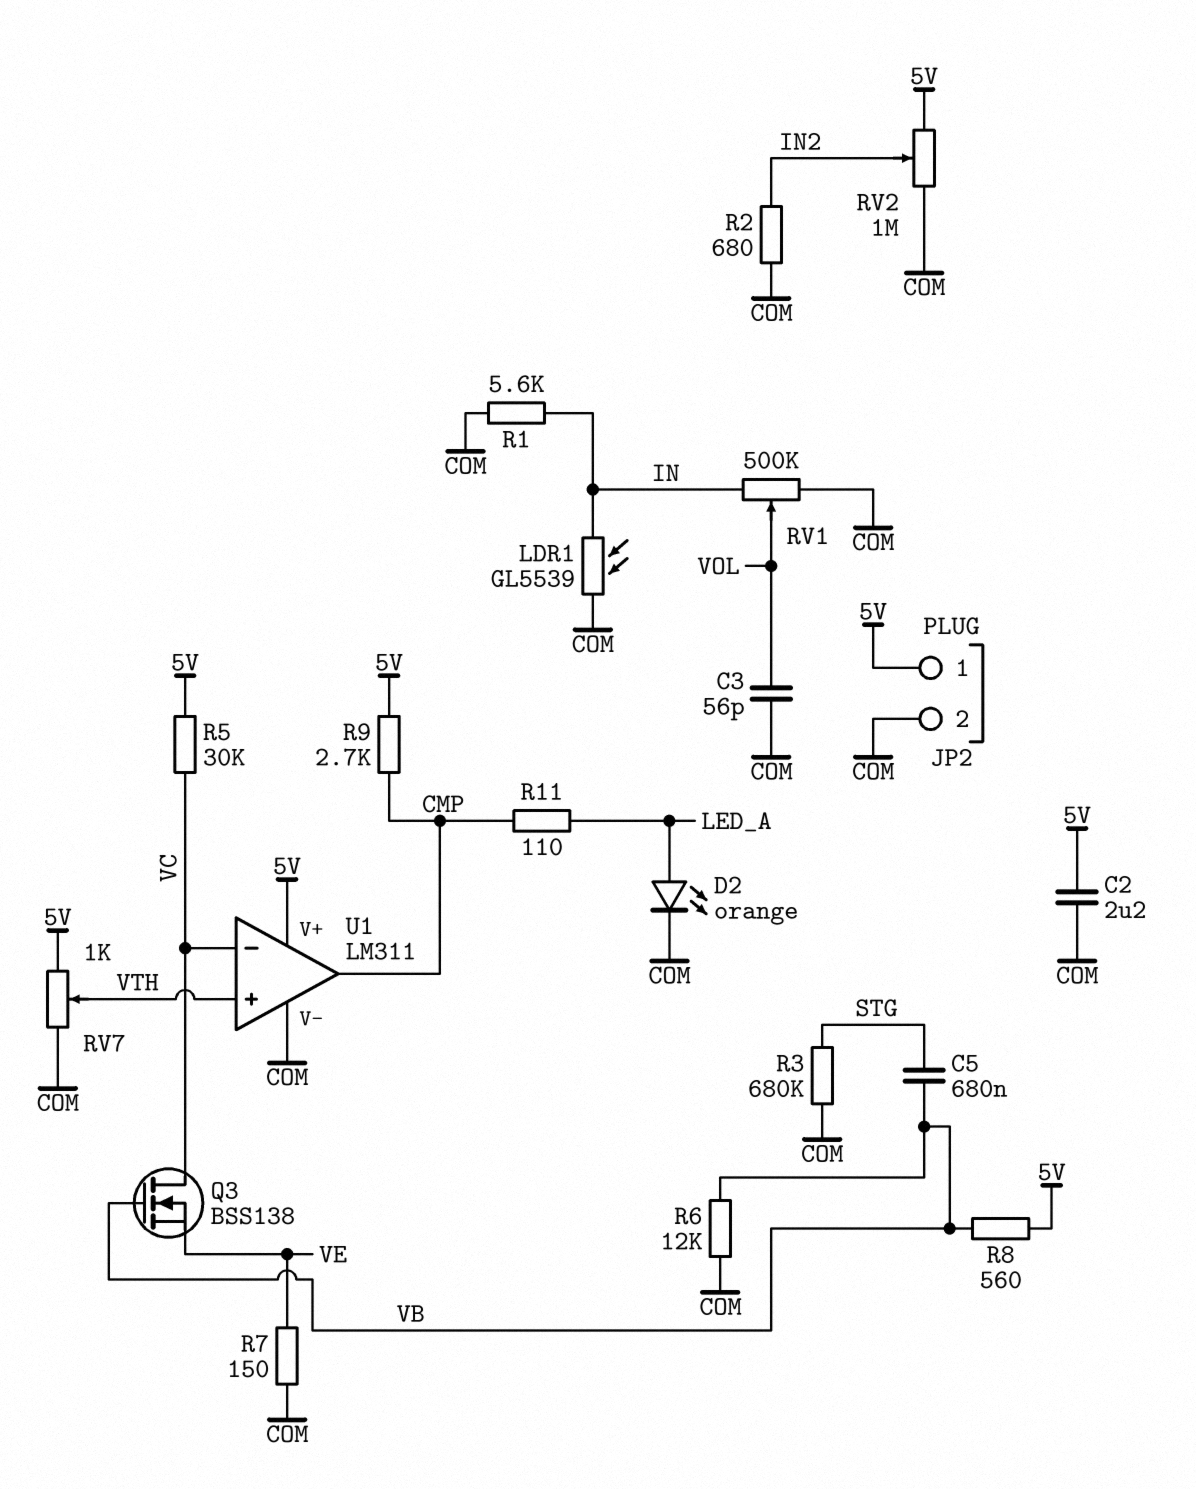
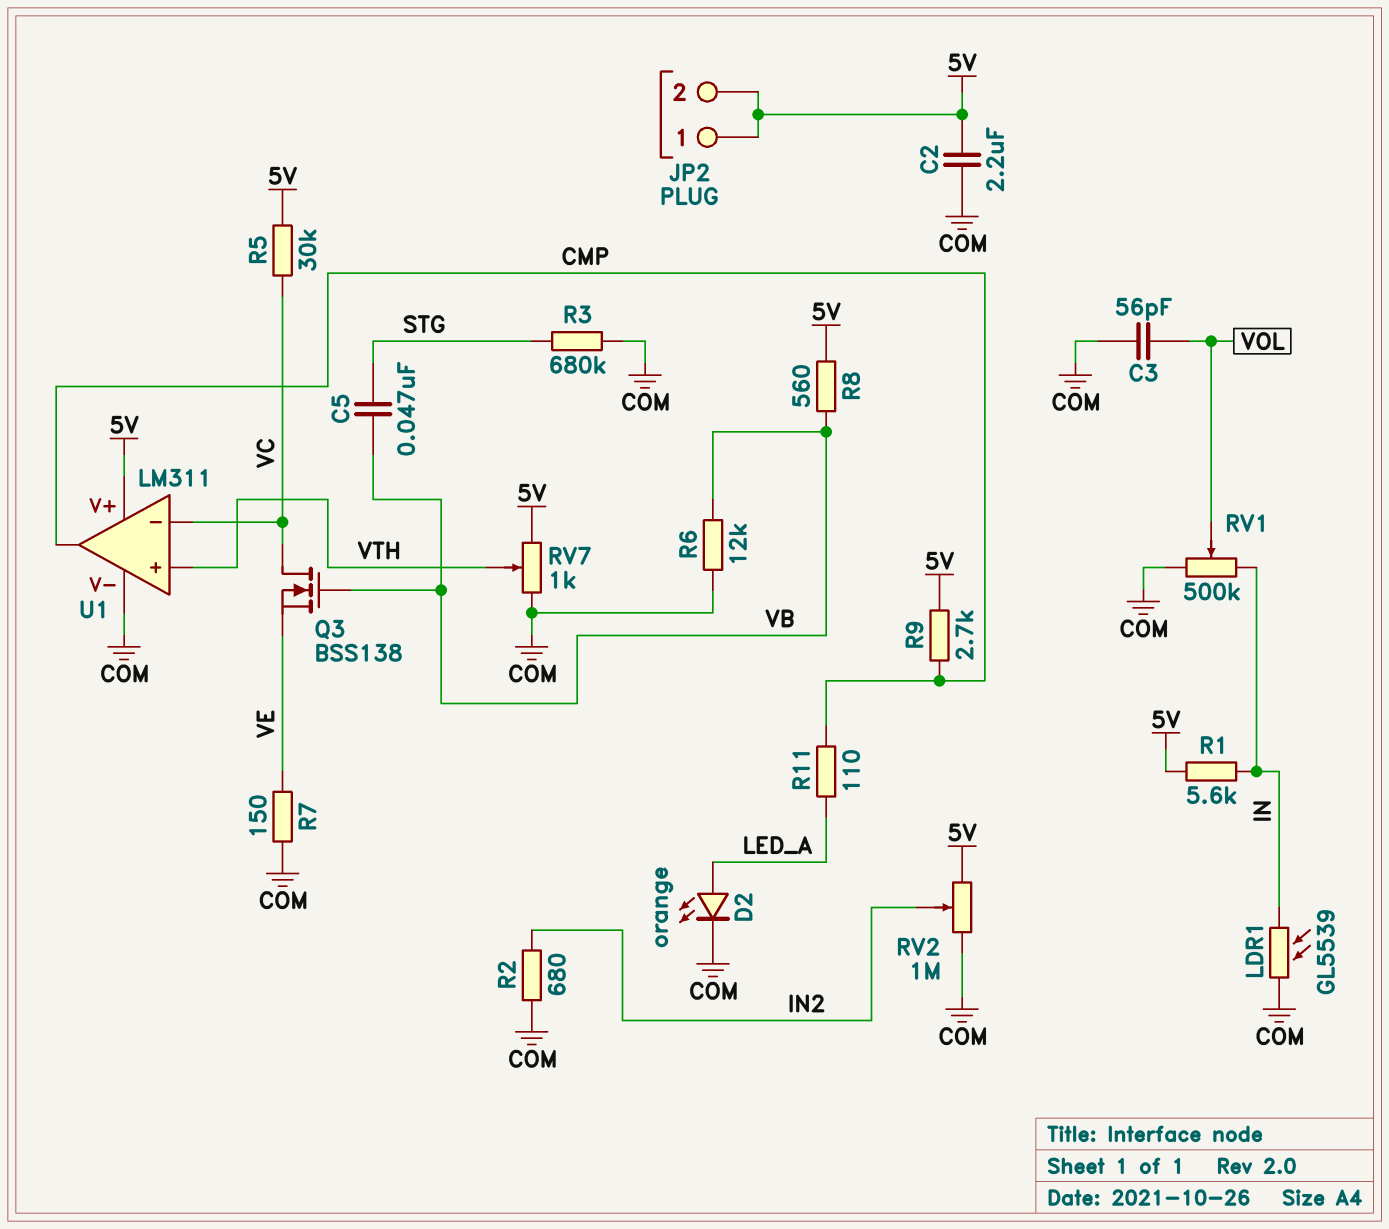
C5: 680nF (STG, VB) -> 47nF (STG, VB)
JP2 pin 2: COM -> 5V
R1: 5.6k (COM, IN) -> 5.6k (5V, IN)

